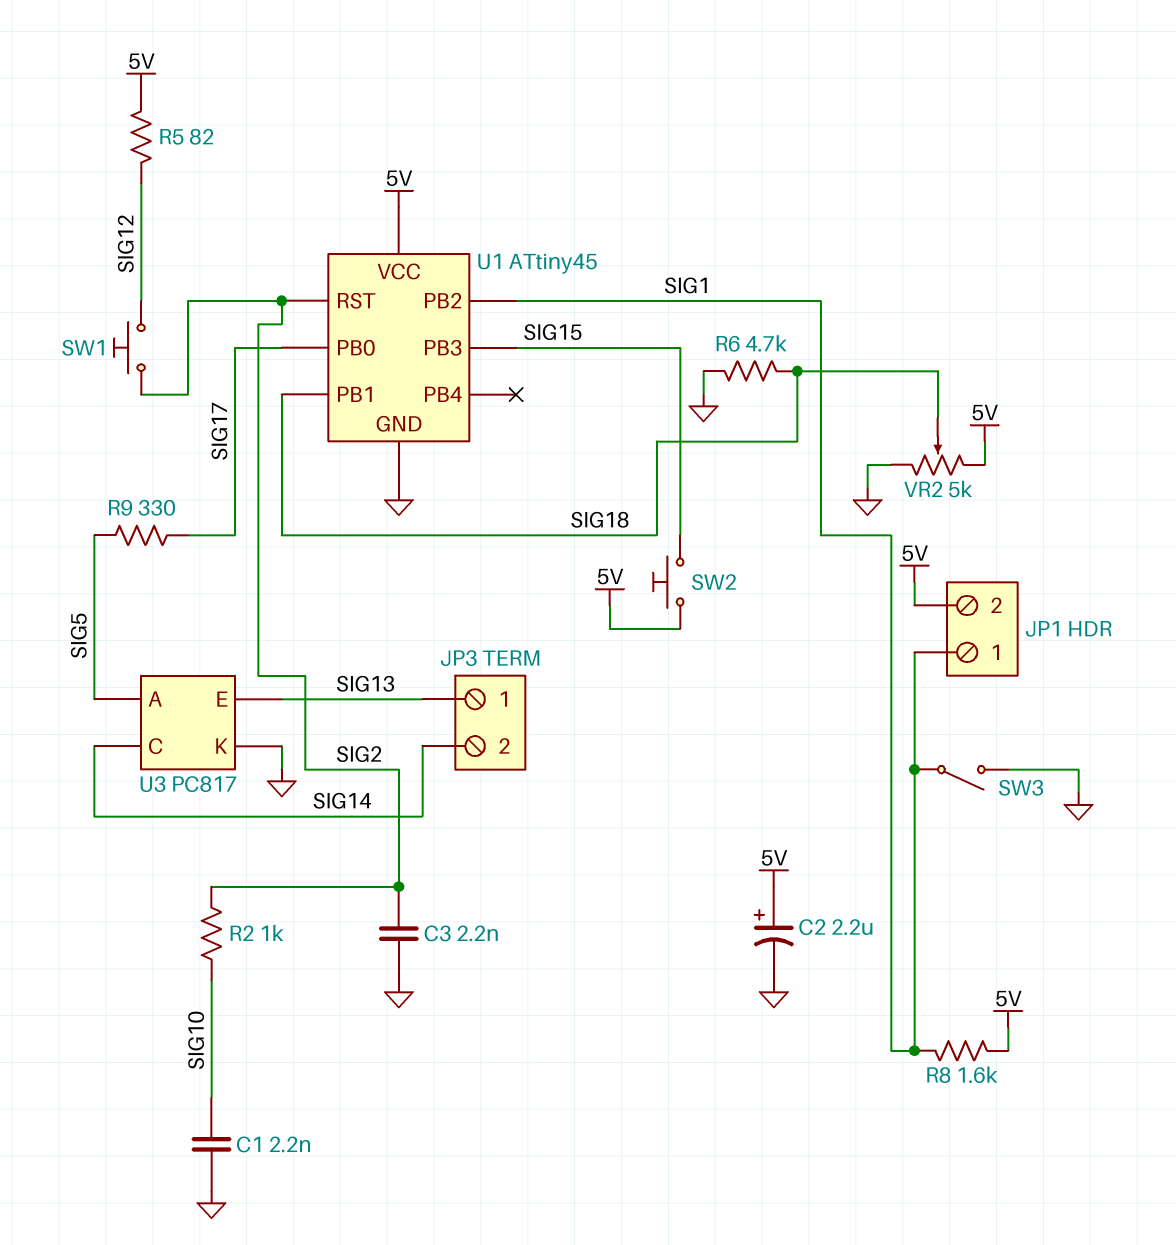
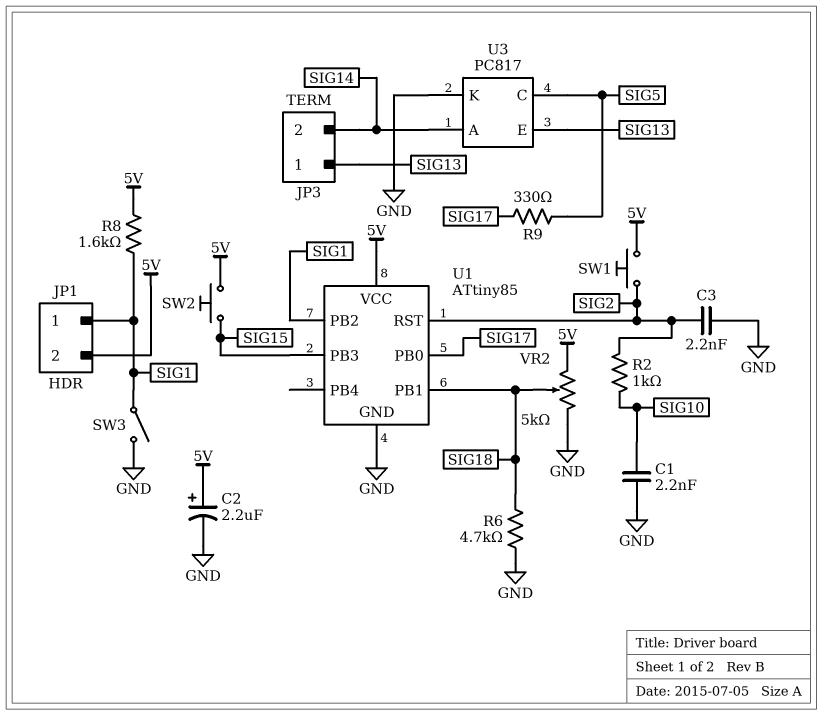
R5: 82 (5V, SIG12) -> none
SW1: button (SIG2, SIG12) -> button (5V, SIG2)
U1: ATtiny45 -> ATtiny85
U3 pin A: SIG5 -> SIG14
U3 pin C: SIG14 -> SIG5

